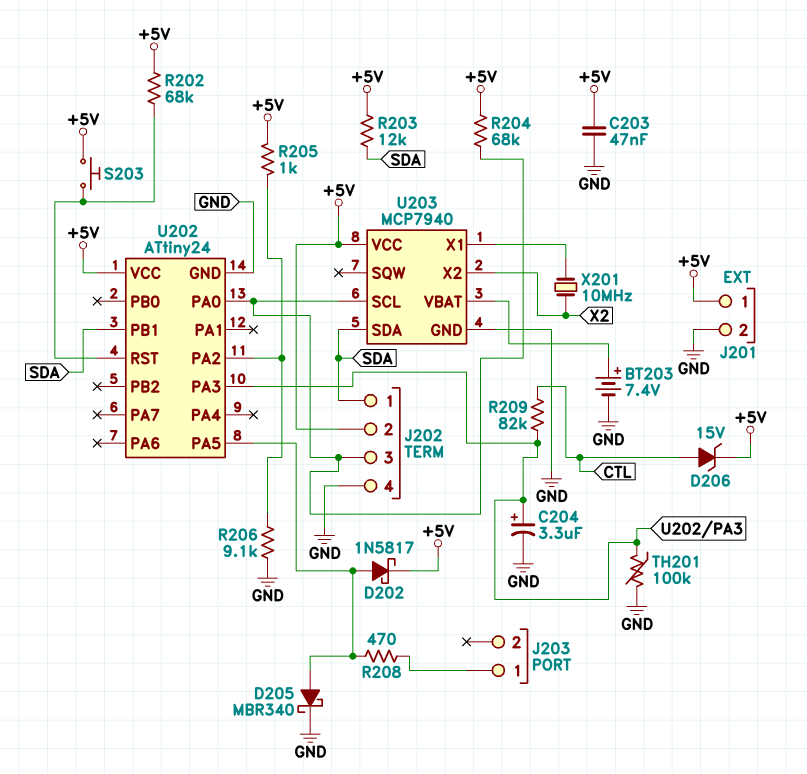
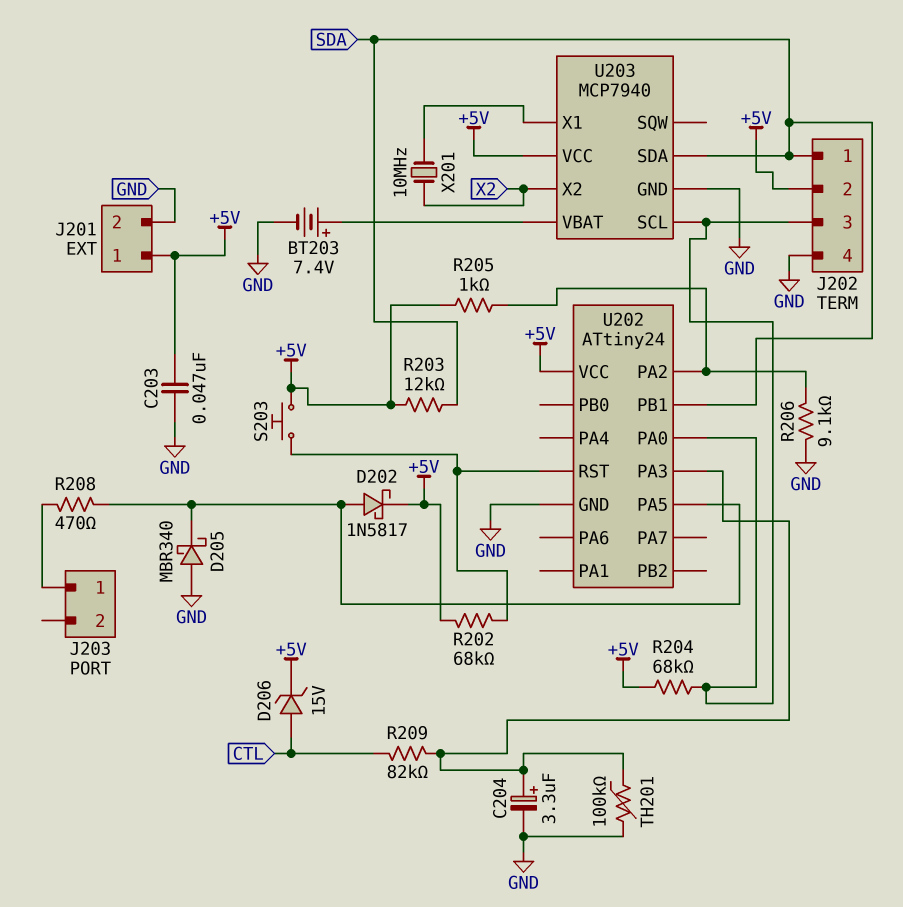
D205: schottky MBR340 (A U202/PA5, K GND) -> schottky MBR340 (A GND, K U202/PA5)

